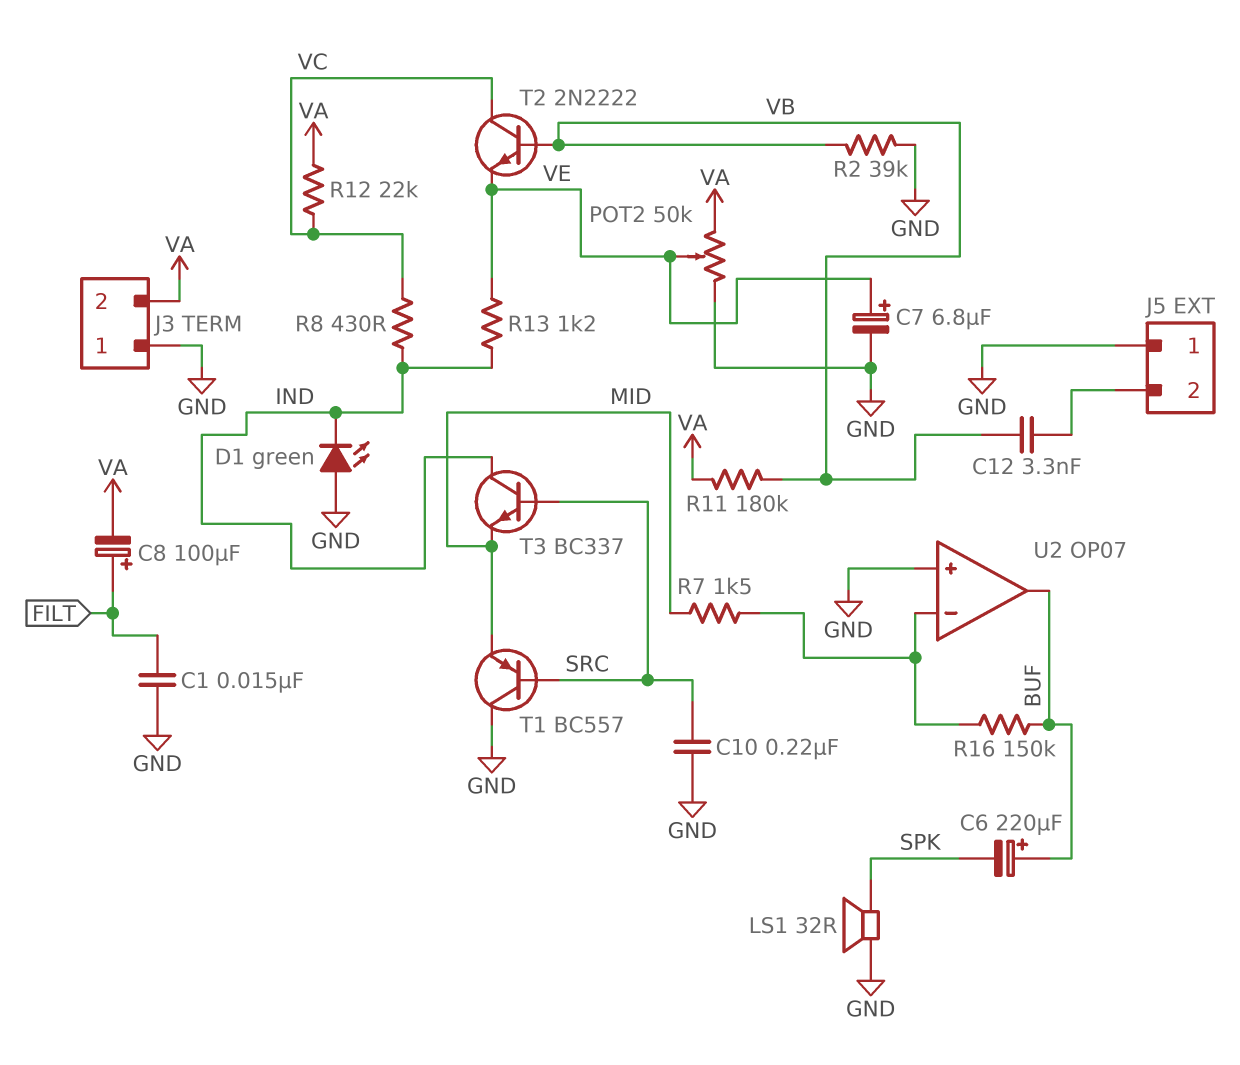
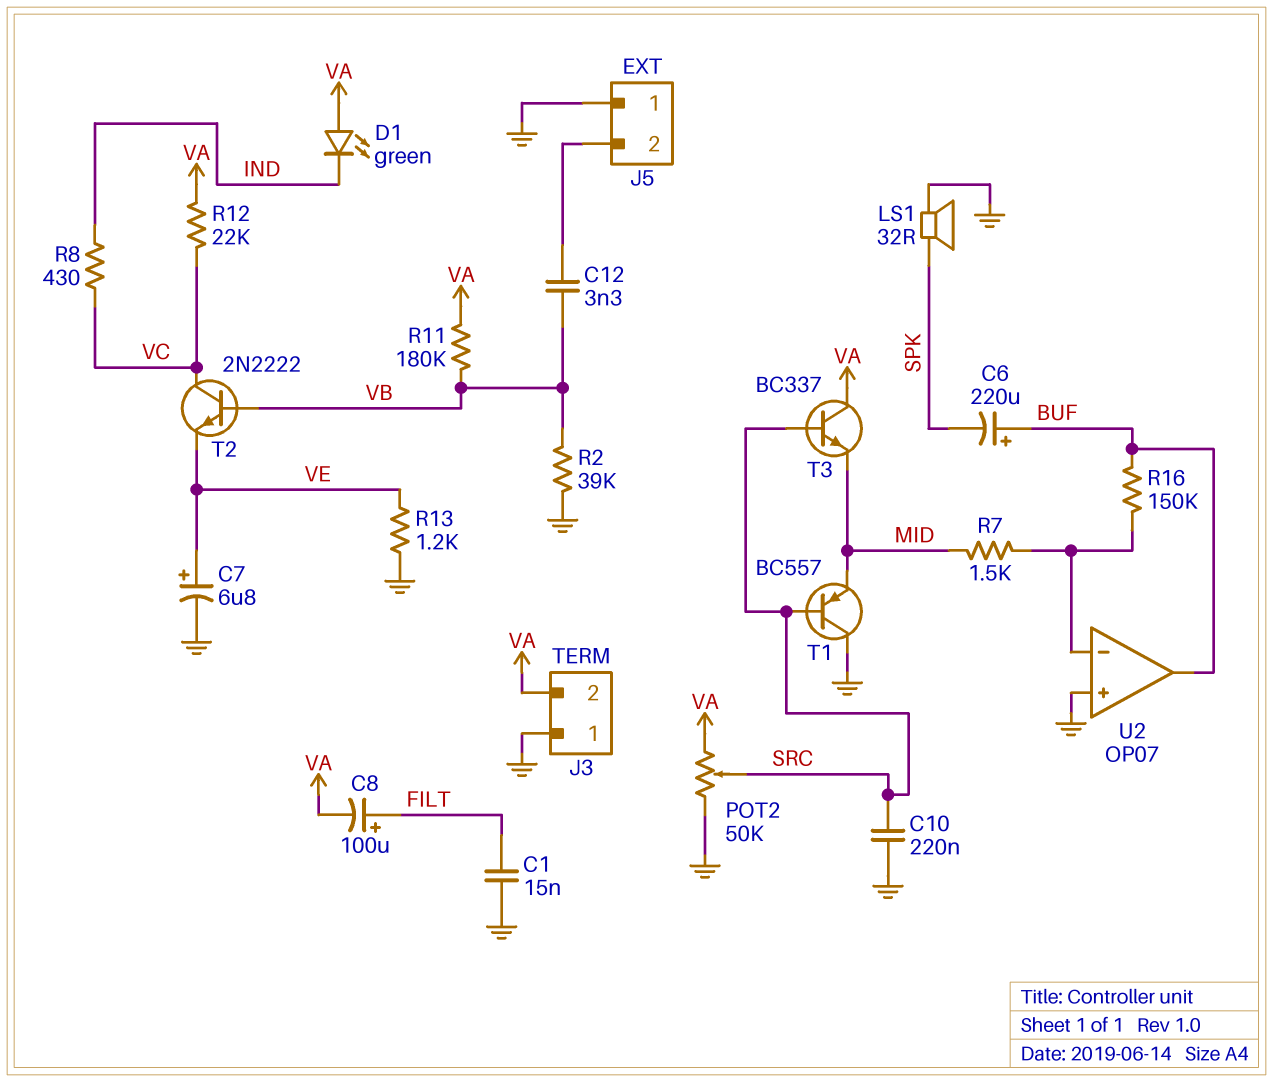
D1: LED green (A GND, K IND) -> LED green (A VA, K IND)
POT2: 50k (GND, VA, wiper VE) -> 50k (GND, VA, wiper SRC)
R13: 1.2k (IND, VE) -> 1.2k (GND, VE)
T3: NPN BC337 (B SRC, C IND, E MID) -> NPN BC337 (B SRC, C VA, E MID)

